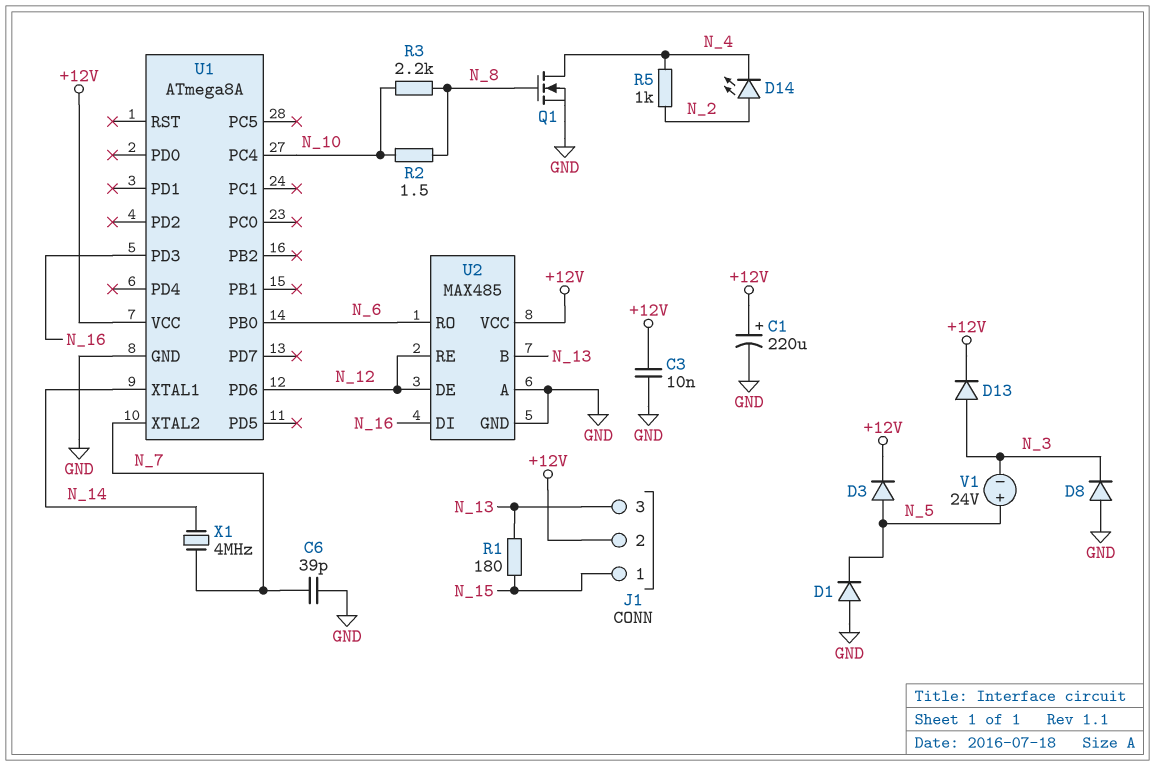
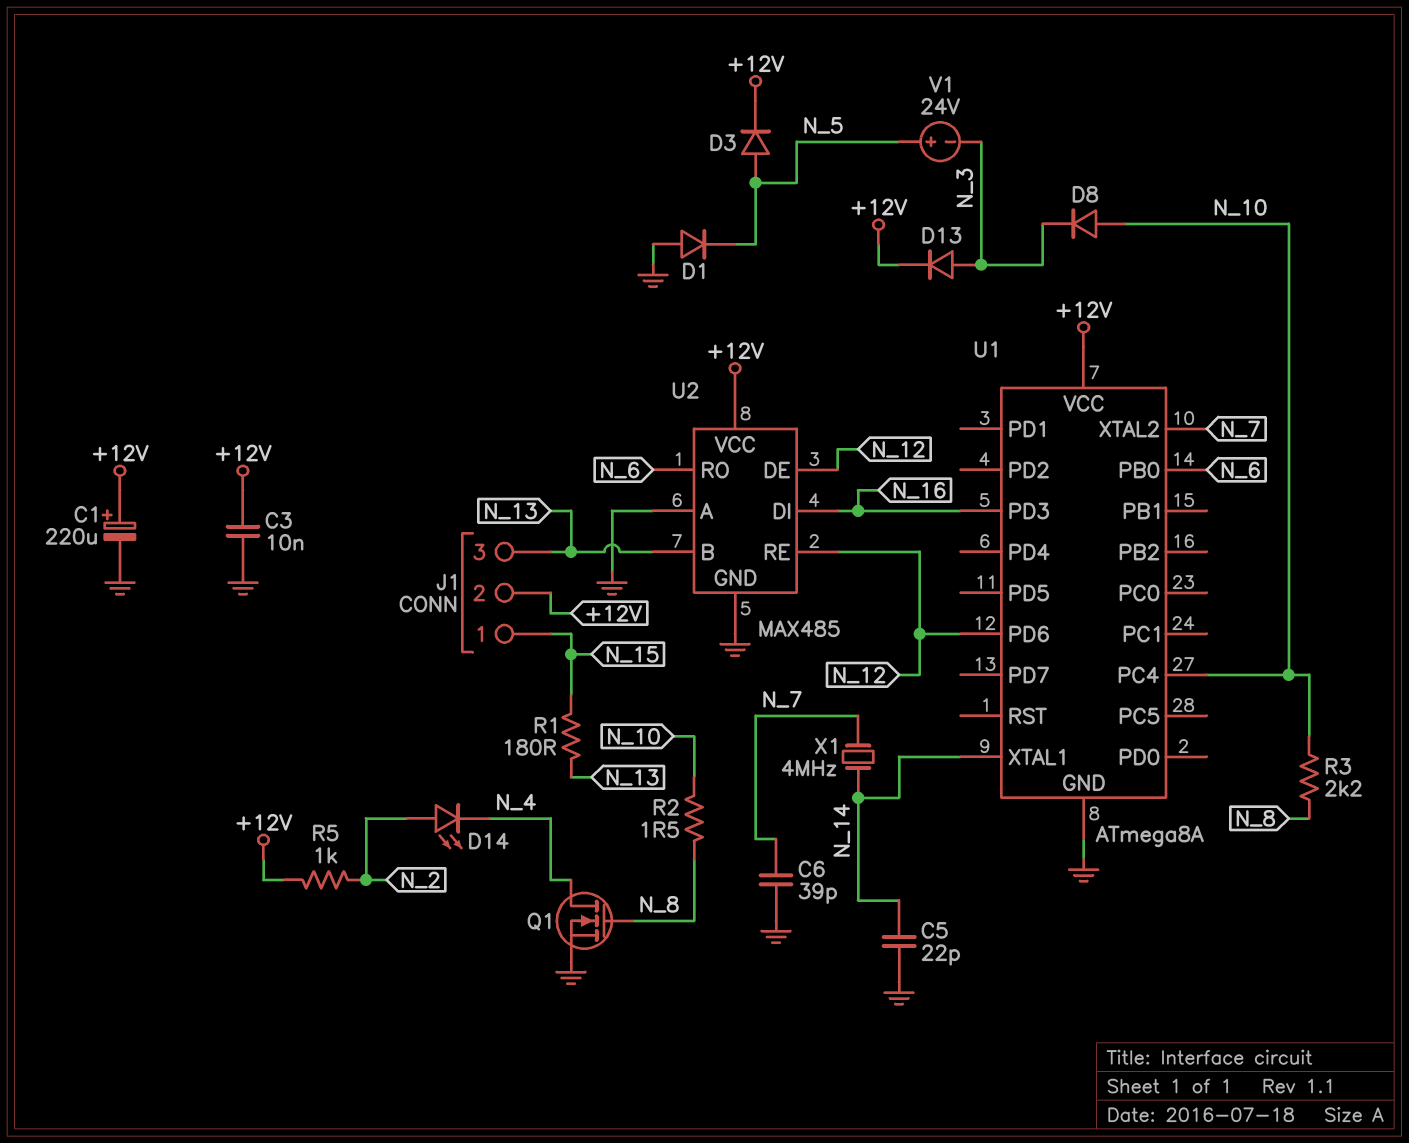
C5: none -> 22pF (GND, N_14)
D8: diode (A GND, K N_3) -> diode (A N_10, K N_3)
R5: 1k (N_2, N_4) -> 1k (+12V, N_2)

